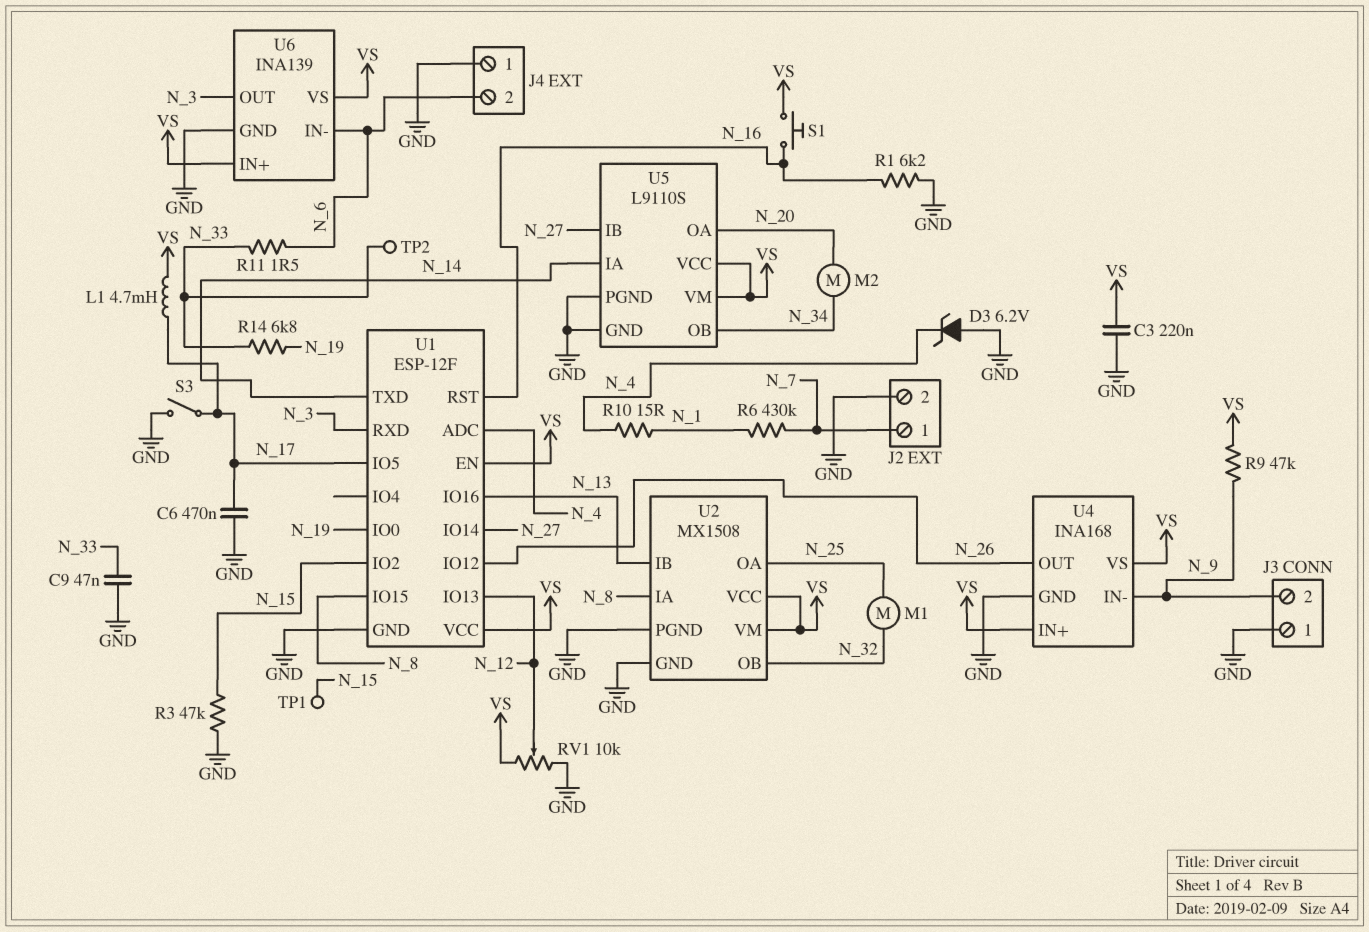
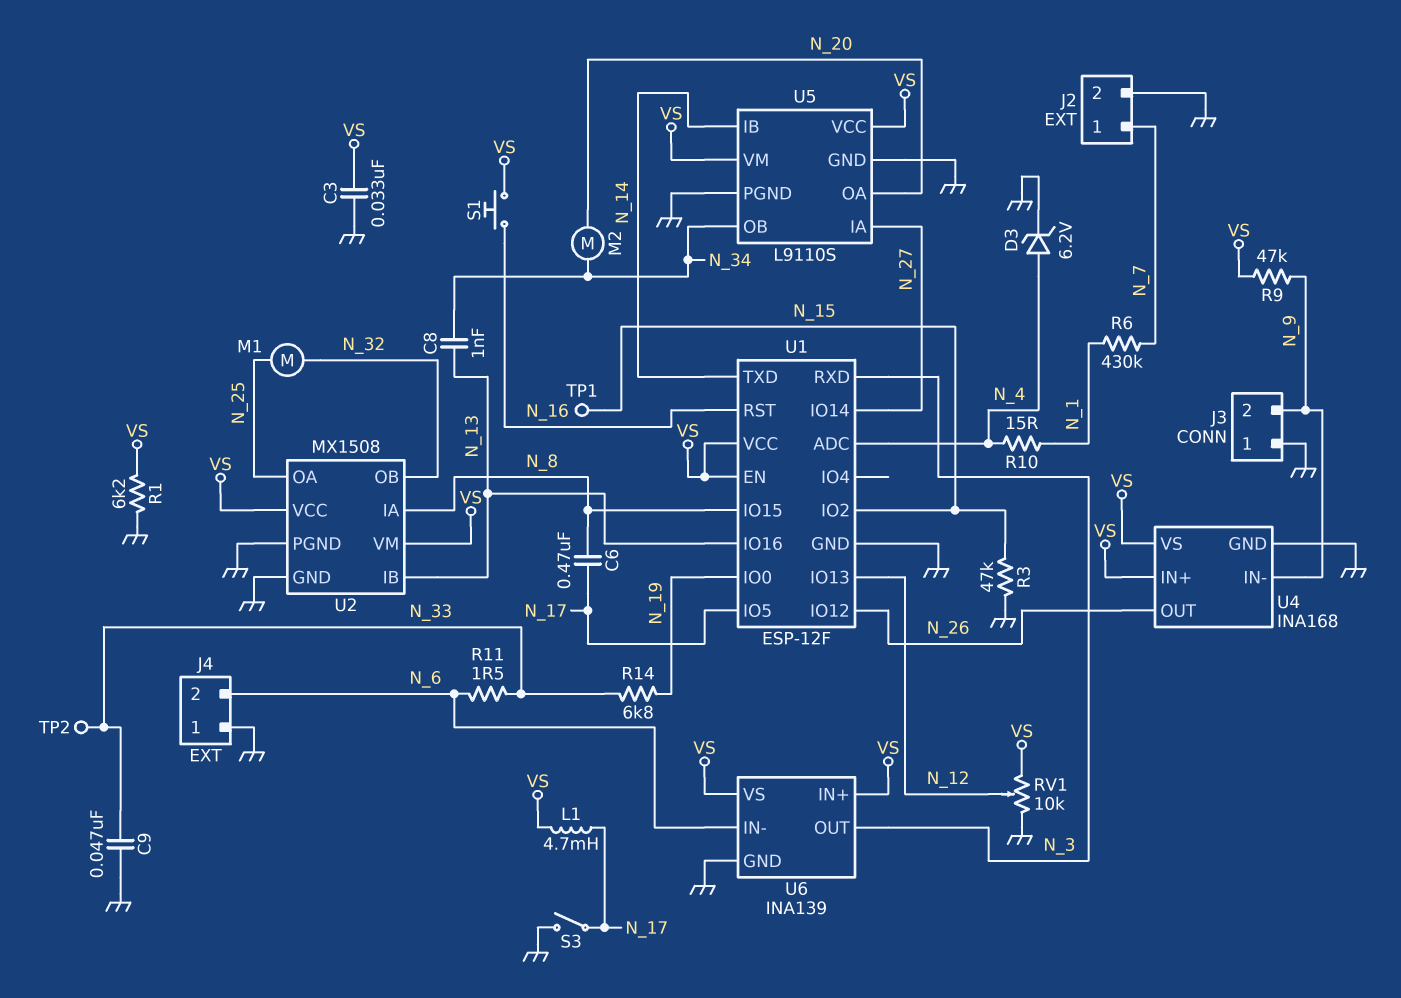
C3: 220nF (GND, VS) -> 33nF (GND, VS)
C6: 470nF (GND, N_17) -> 470nF (N_8, N_17)
C8: none -> 1nF (N_13, N_34)
D3: zener 6.2V (A GND, K N_4) -> zener 6.2V (A N_4, K GND)
R1: 6.2k (GND, N_16) -> 6.2k (GND, VS)
U5 pin IA: N_14 -> N_27
U5 pin IB: N_27 -> N_14

